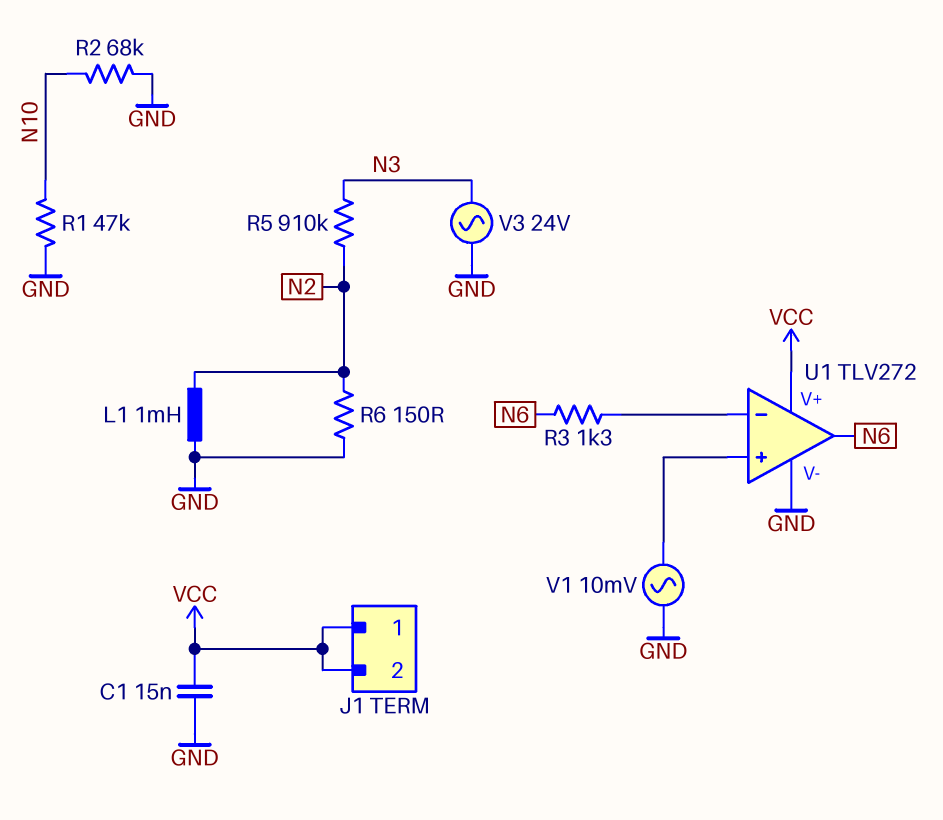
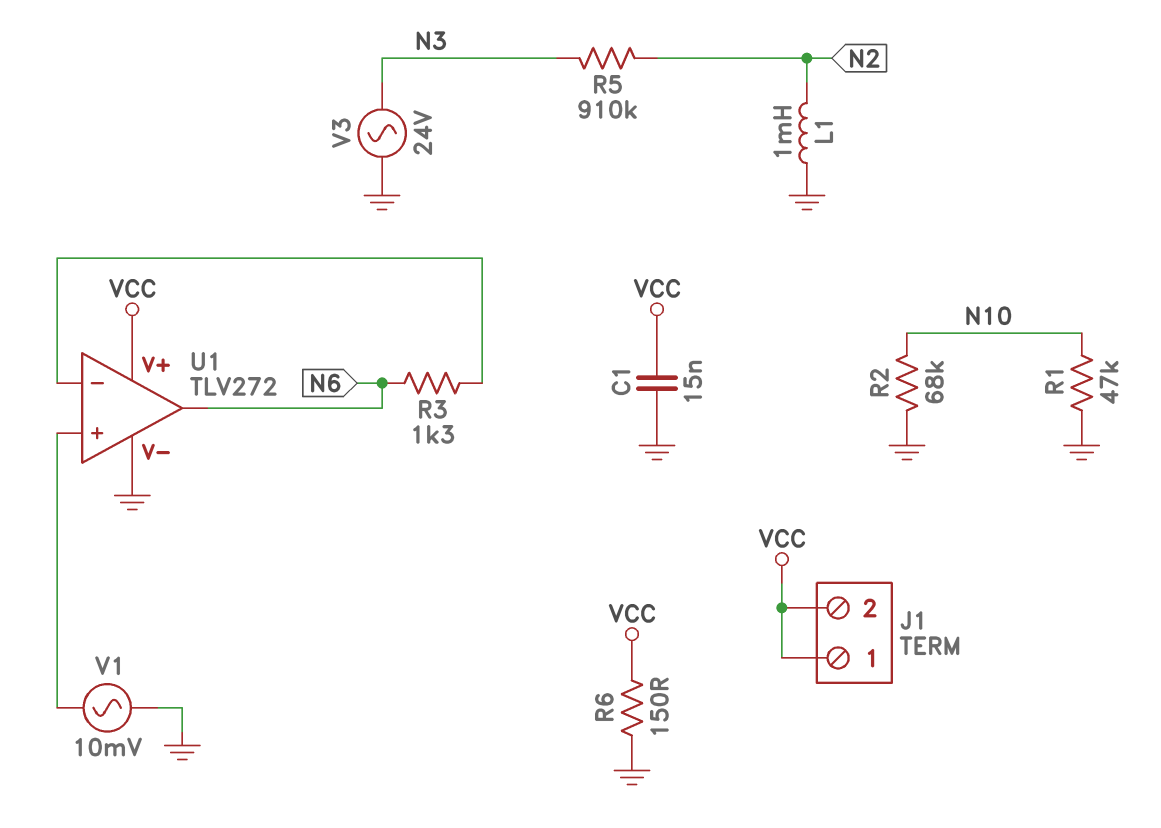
R6: 150 (GND, N2) -> 150 (GND, VCC)

